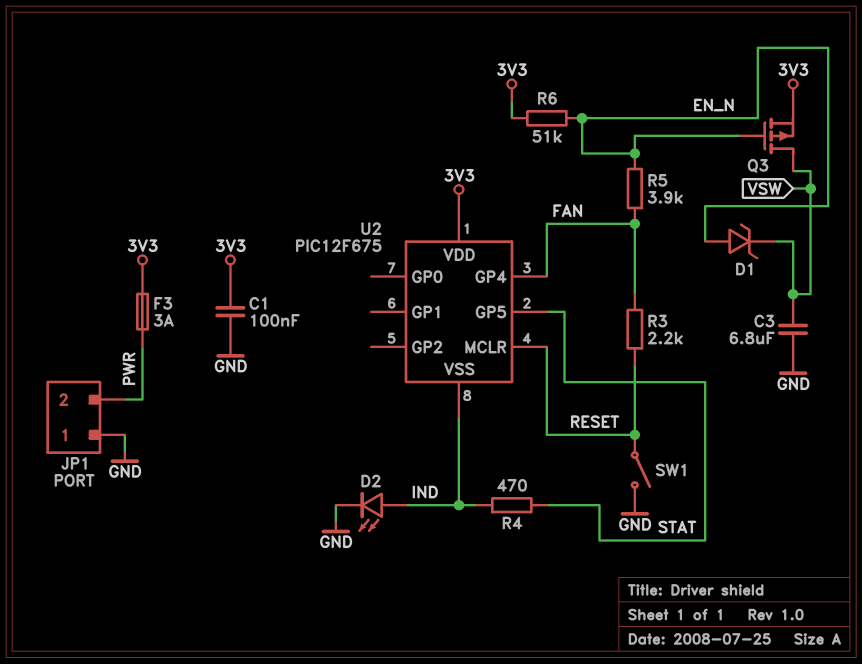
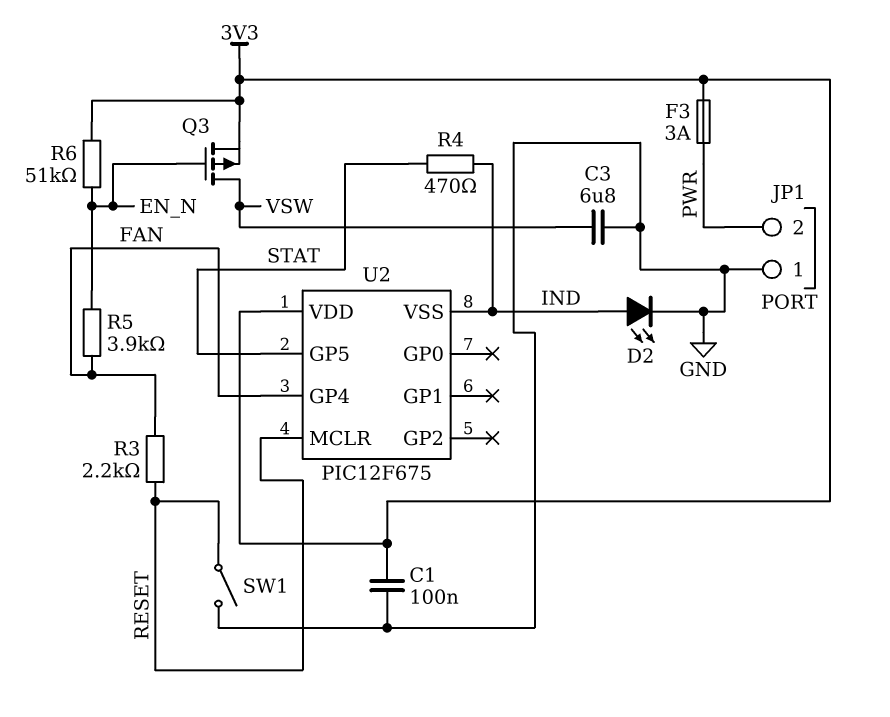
D1: zener (A EN_N, K VSW) -> none

